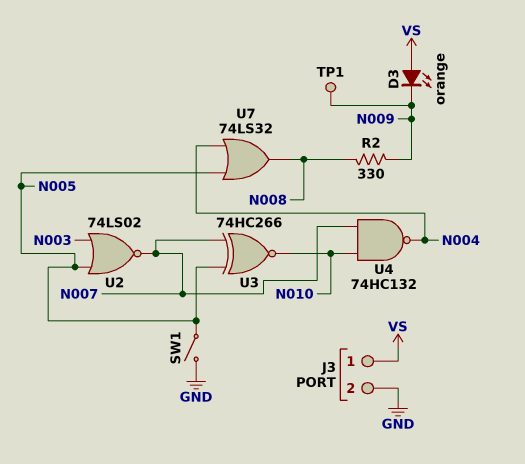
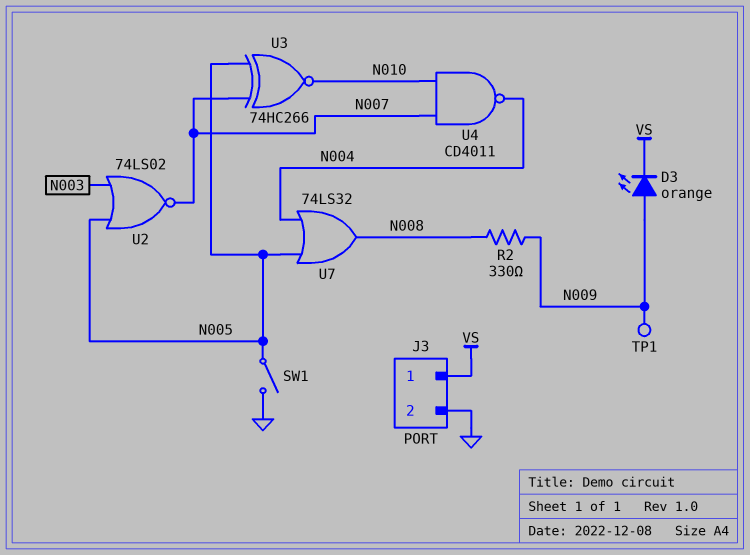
D3: LED orange (A VS, K N009) -> LED orange (A N009, K VS)
U4: NAND 74HC132 (in N007, in N010, out N004) -> NAND CD4011 (in N007, in N010, out N004)

